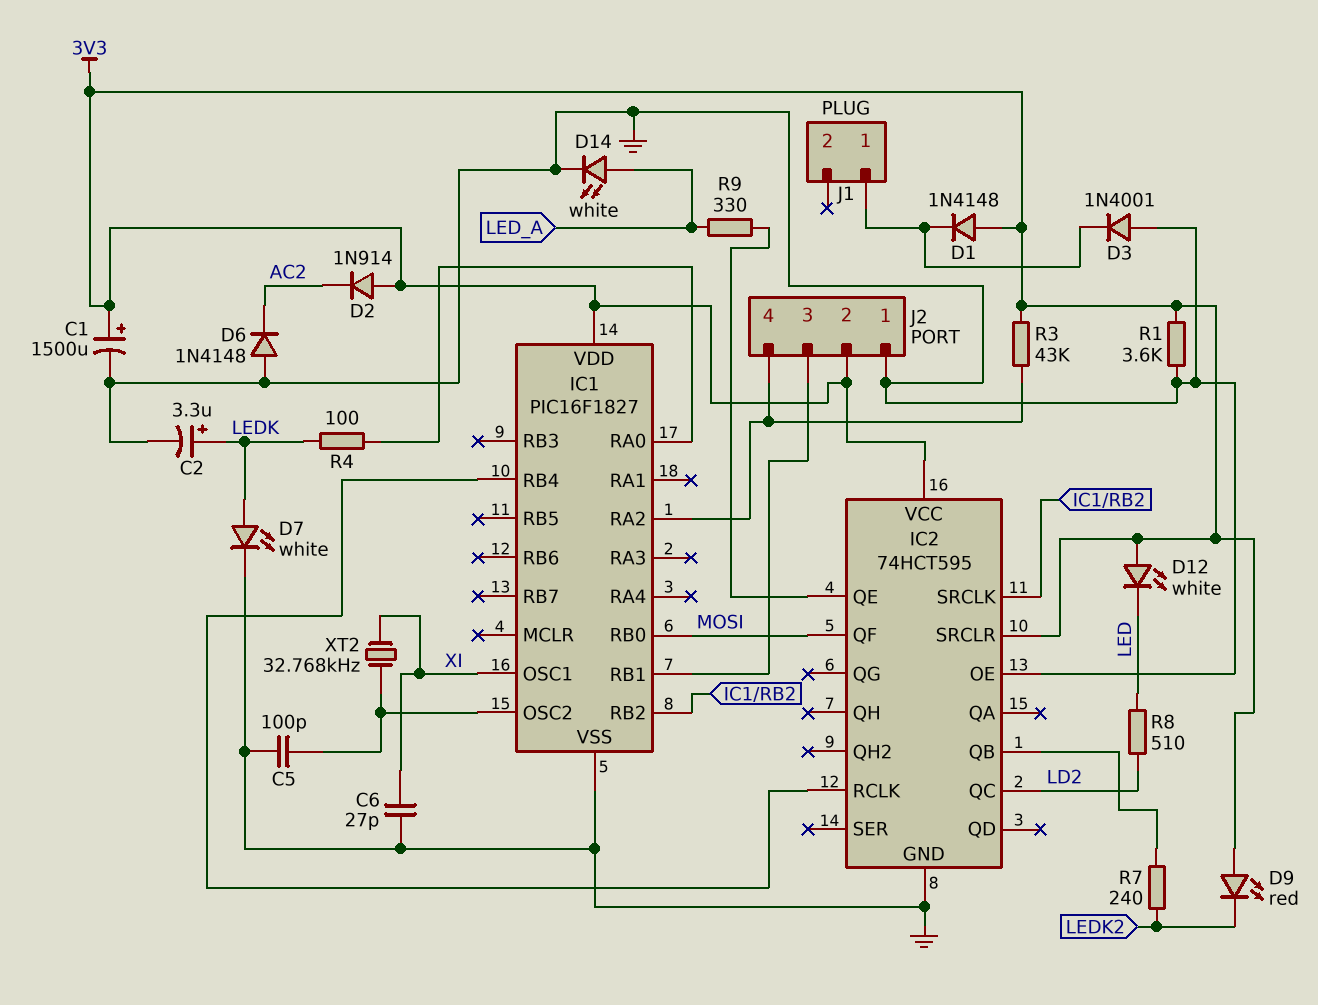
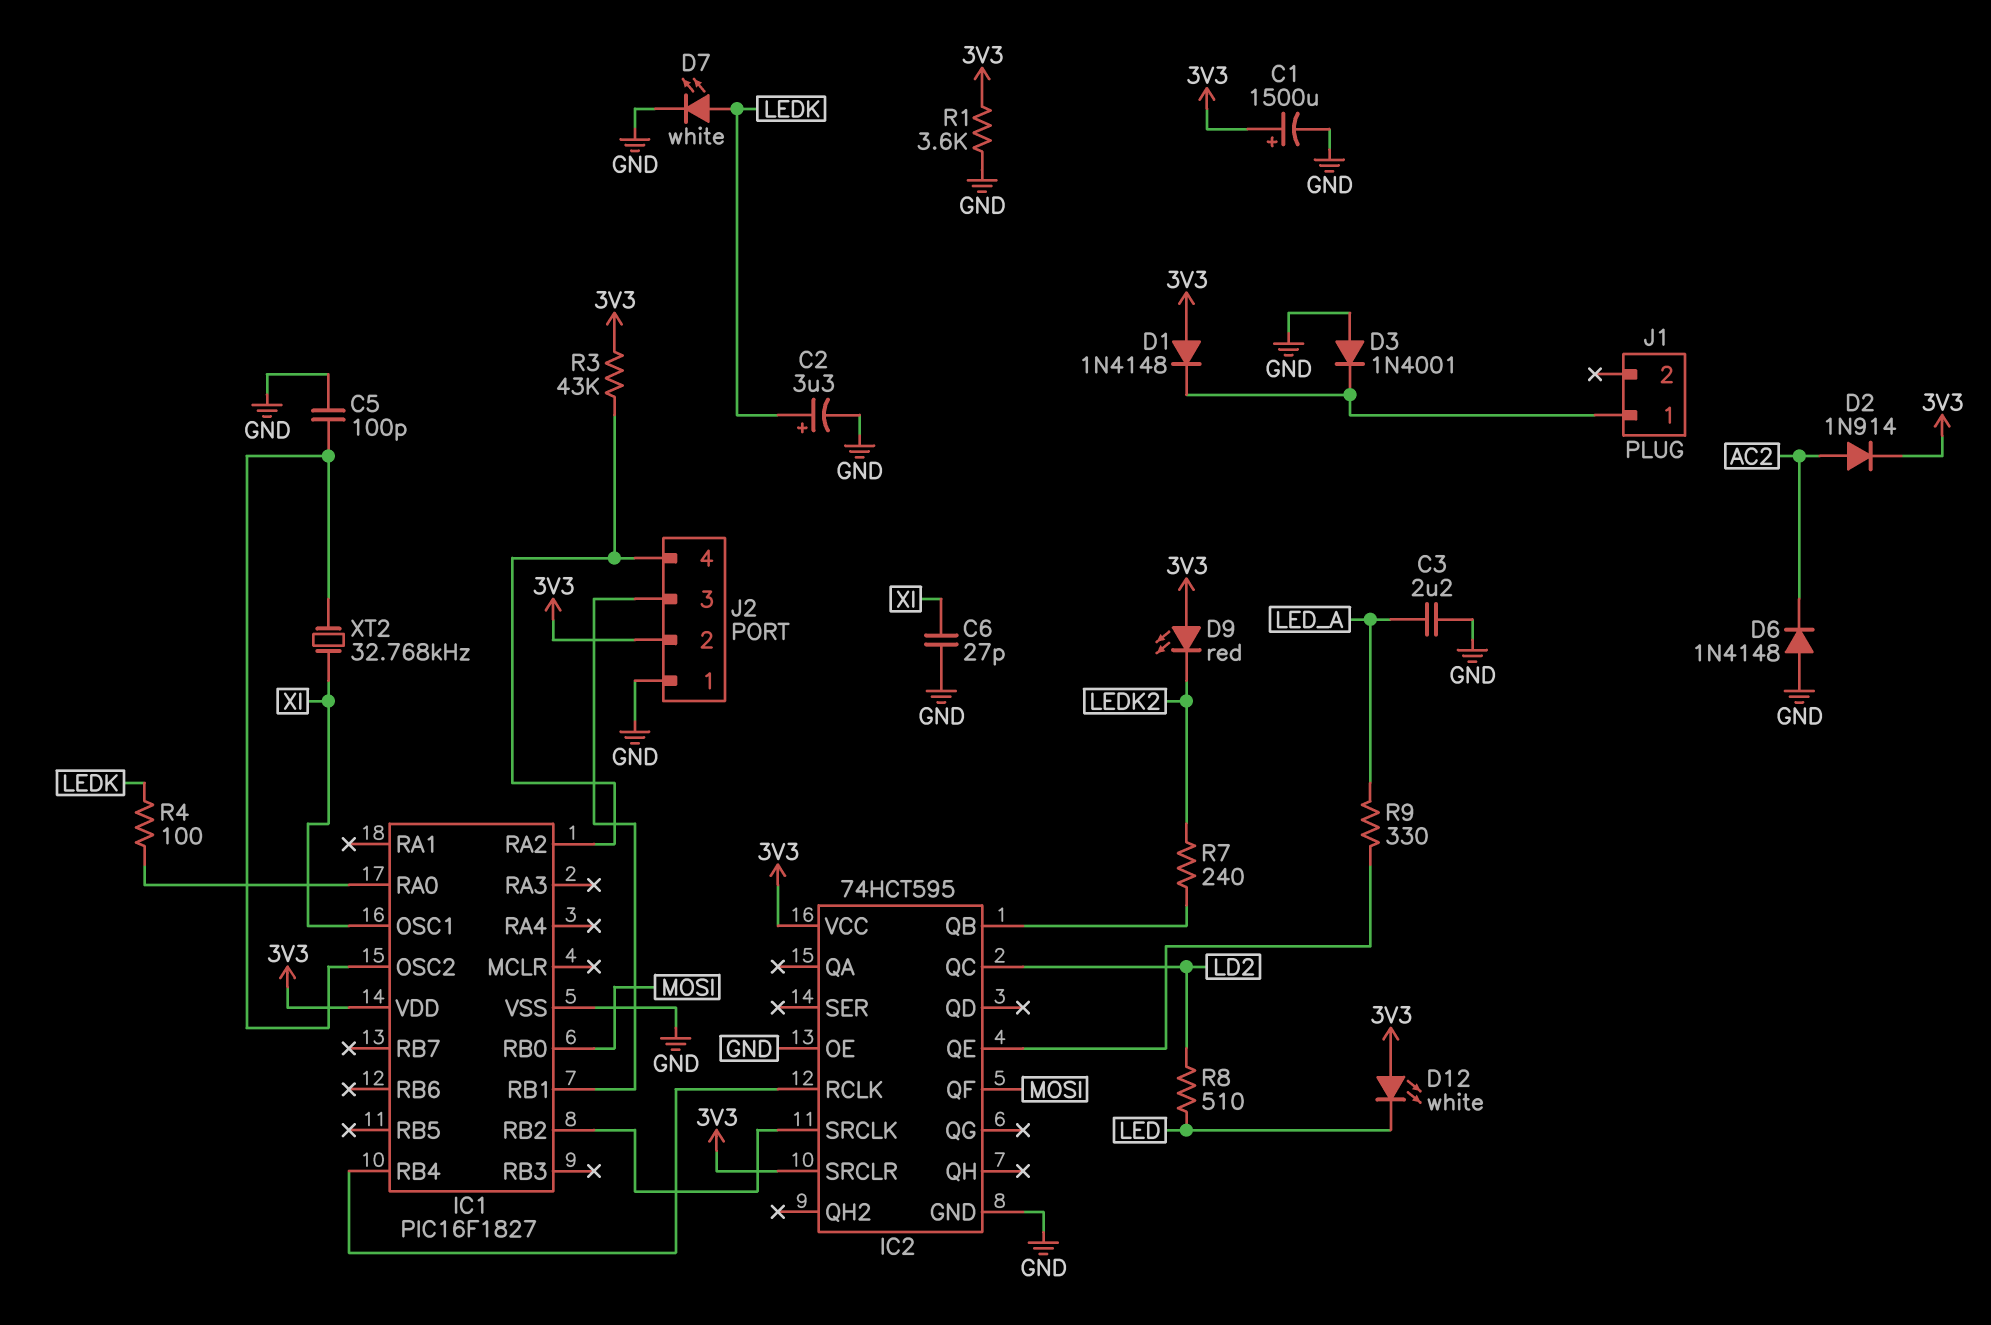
C3: none -> 2.2uF (GND, LED_A)
D2: diode 1N914 (A 3V3, K AC2) -> diode 1N914 (A AC2, K 3V3)
D14: LED white (A LED_A, K GND) -> none

